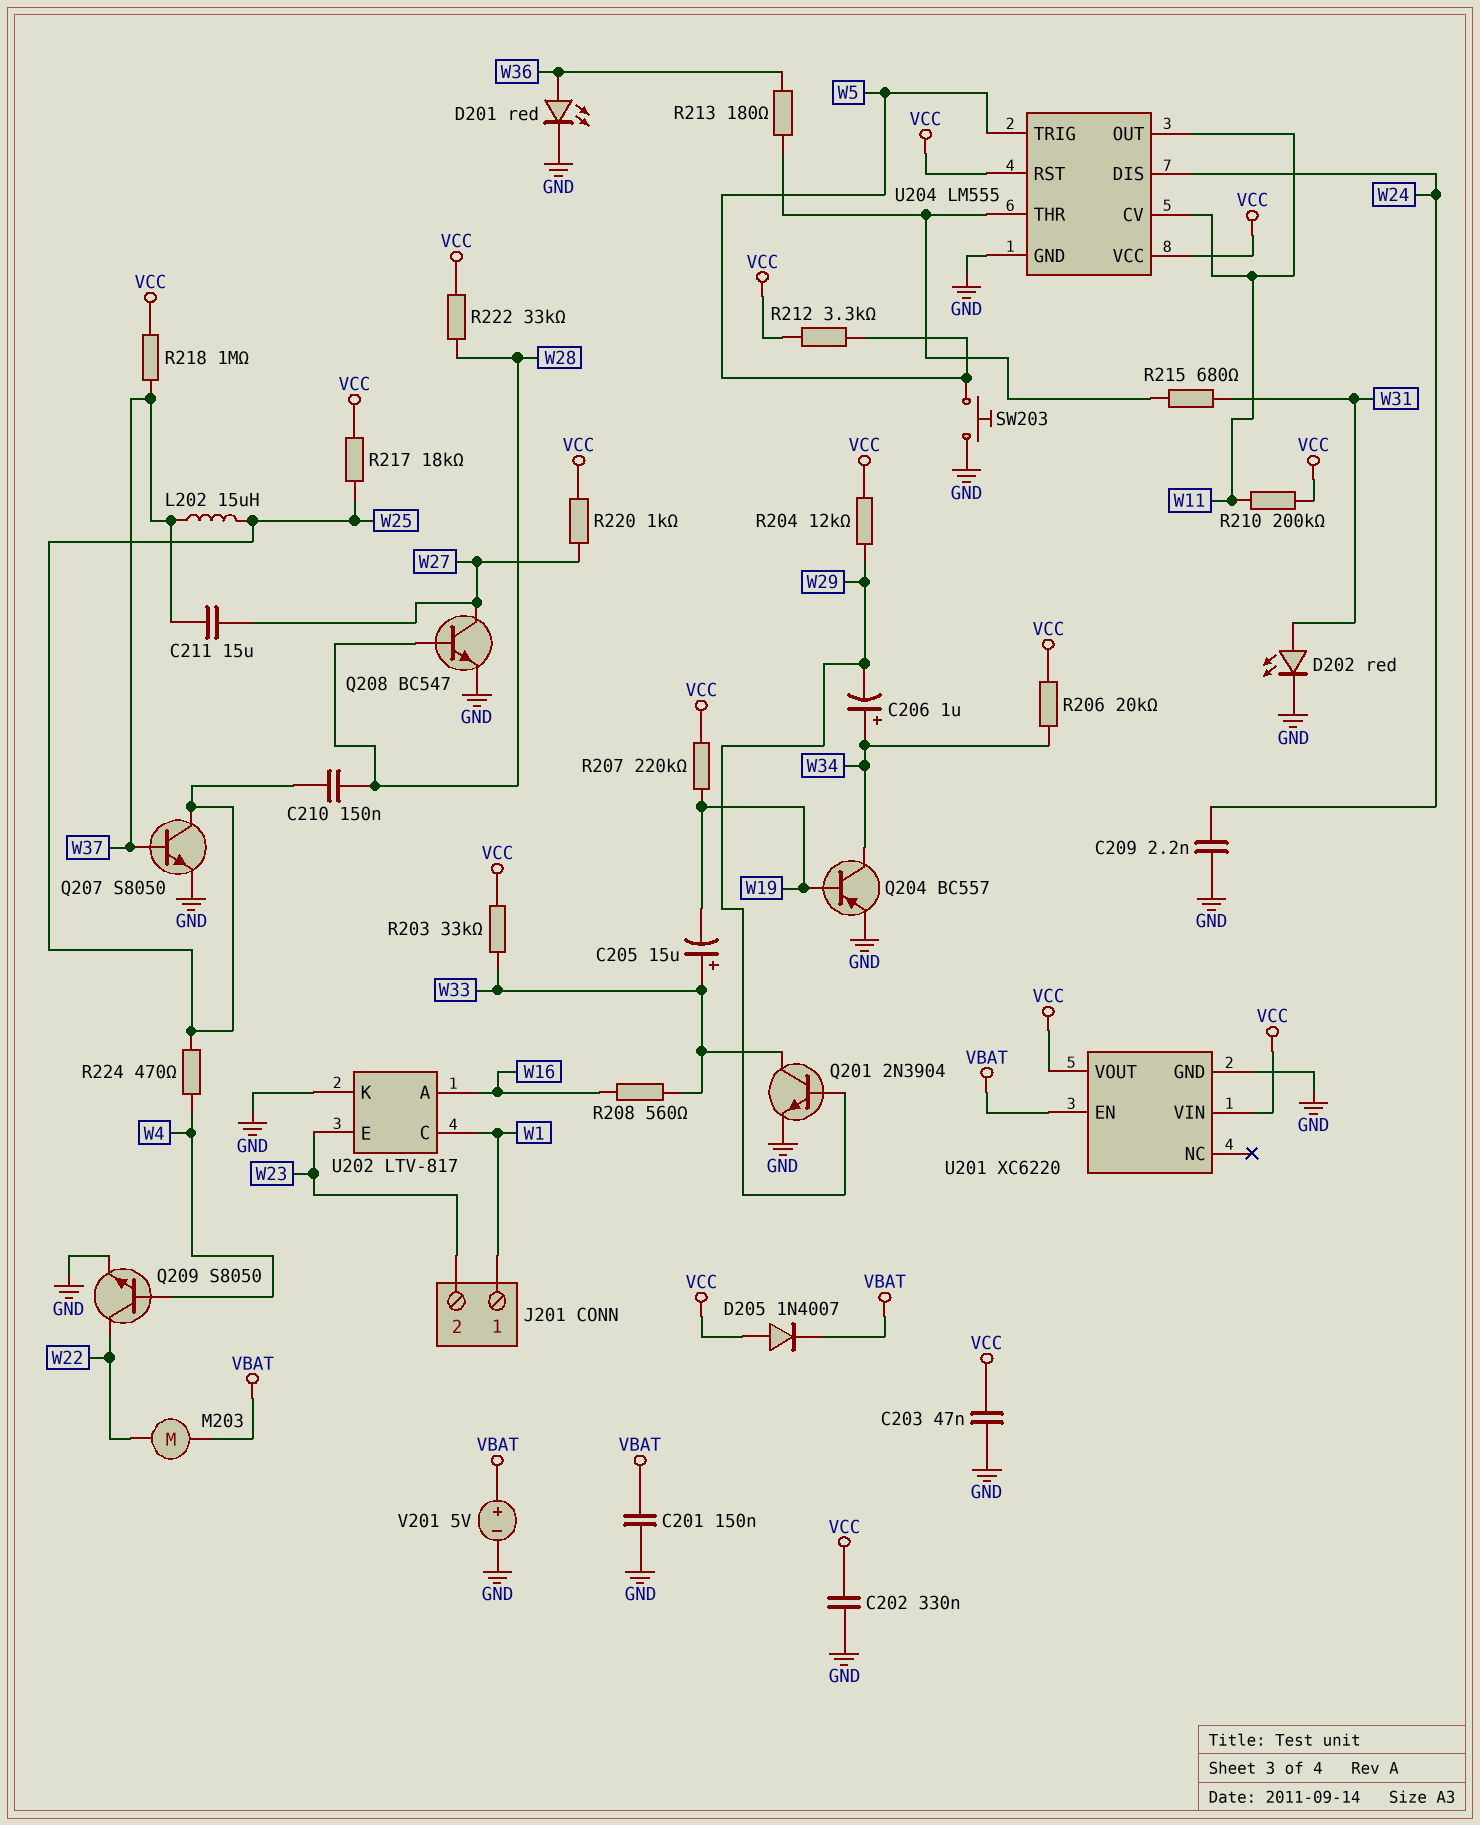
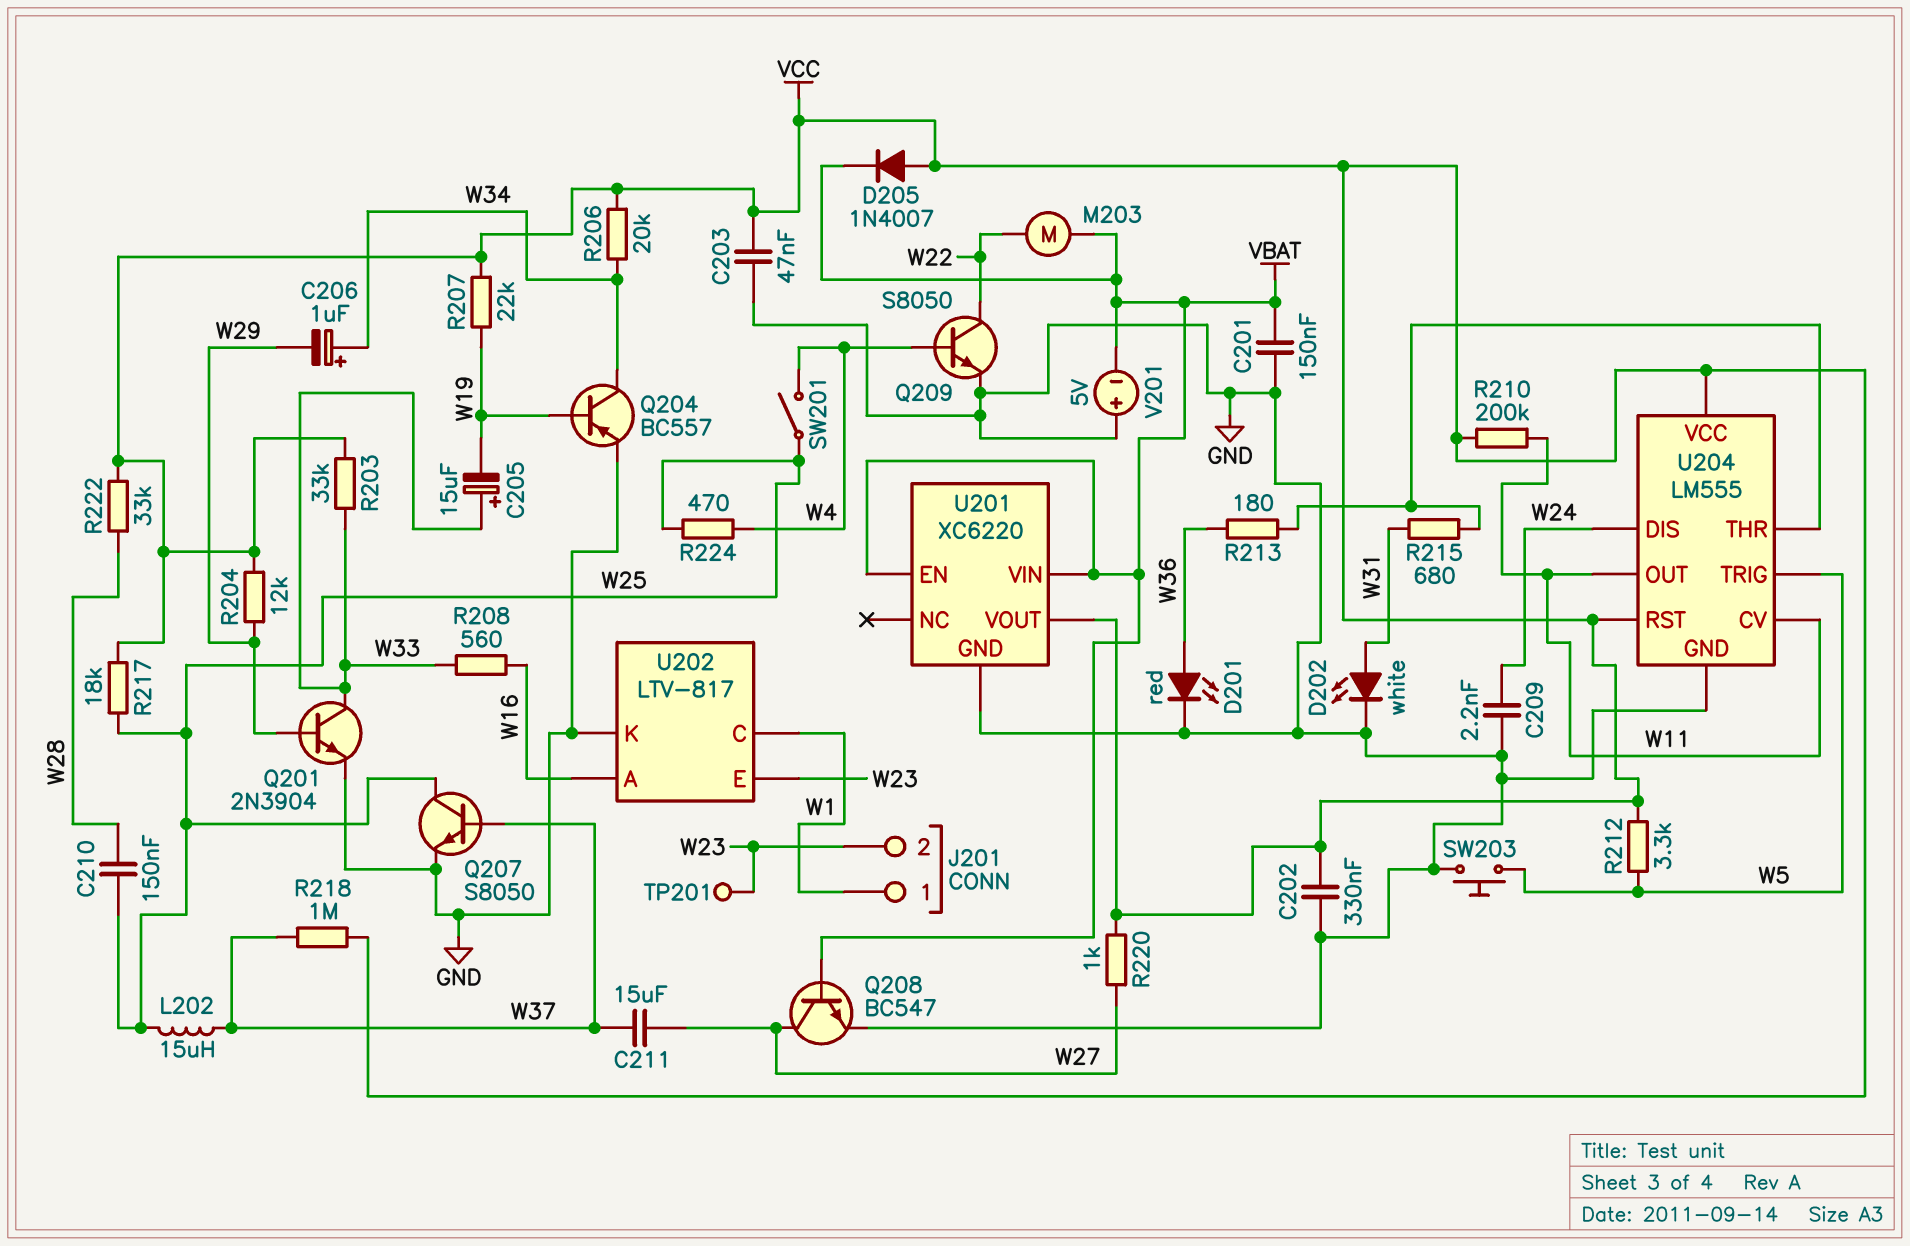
D202: LED red (A W31, K GND) -> LED white (A W31, K GND)
Q208: NPN BC547 (B W28, C W27, E GND) -> NPN BC547 (B VBAT, C W27, E GND)
R207: 220k (VCC, W19) -> 22k (VCC, W19)
SW201: none -> switch (W4, W25)
TP201: none -> test point (W23)
U201 pin VIN: VCC -> VBAT
V201: 5V (plus VBAT, minus GND) -> 5V (plus GND, minus VBAT)

